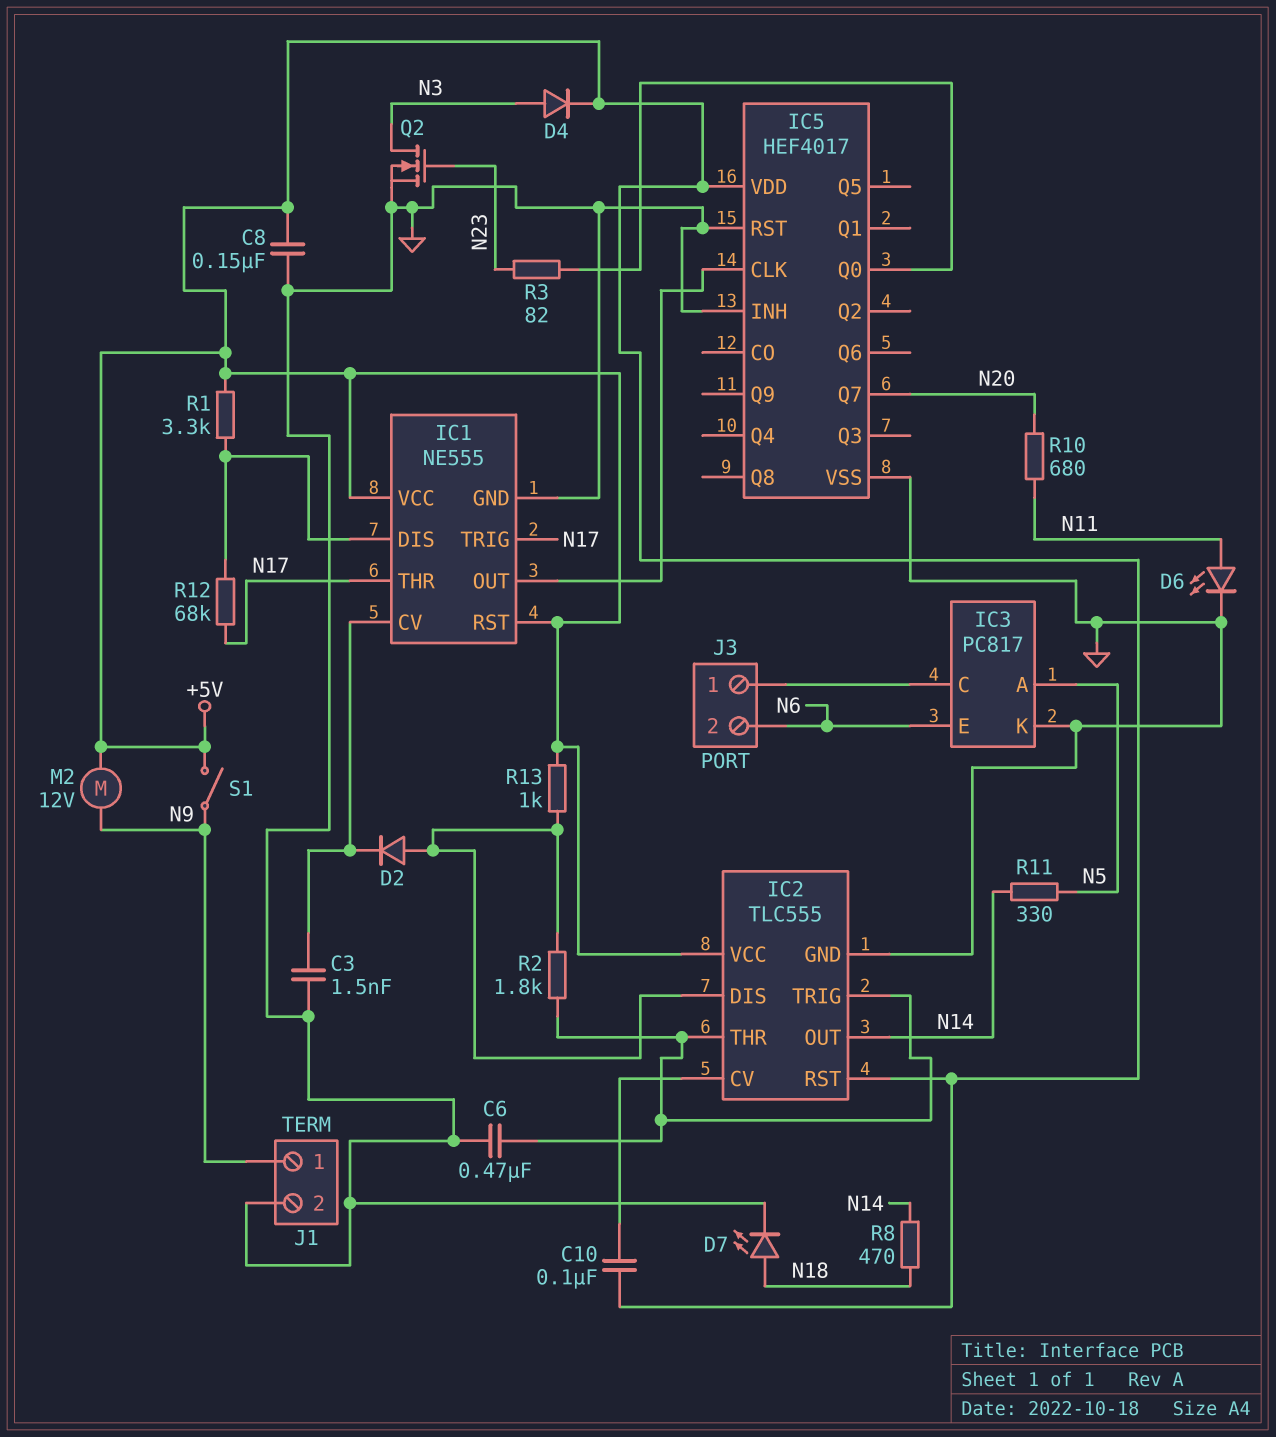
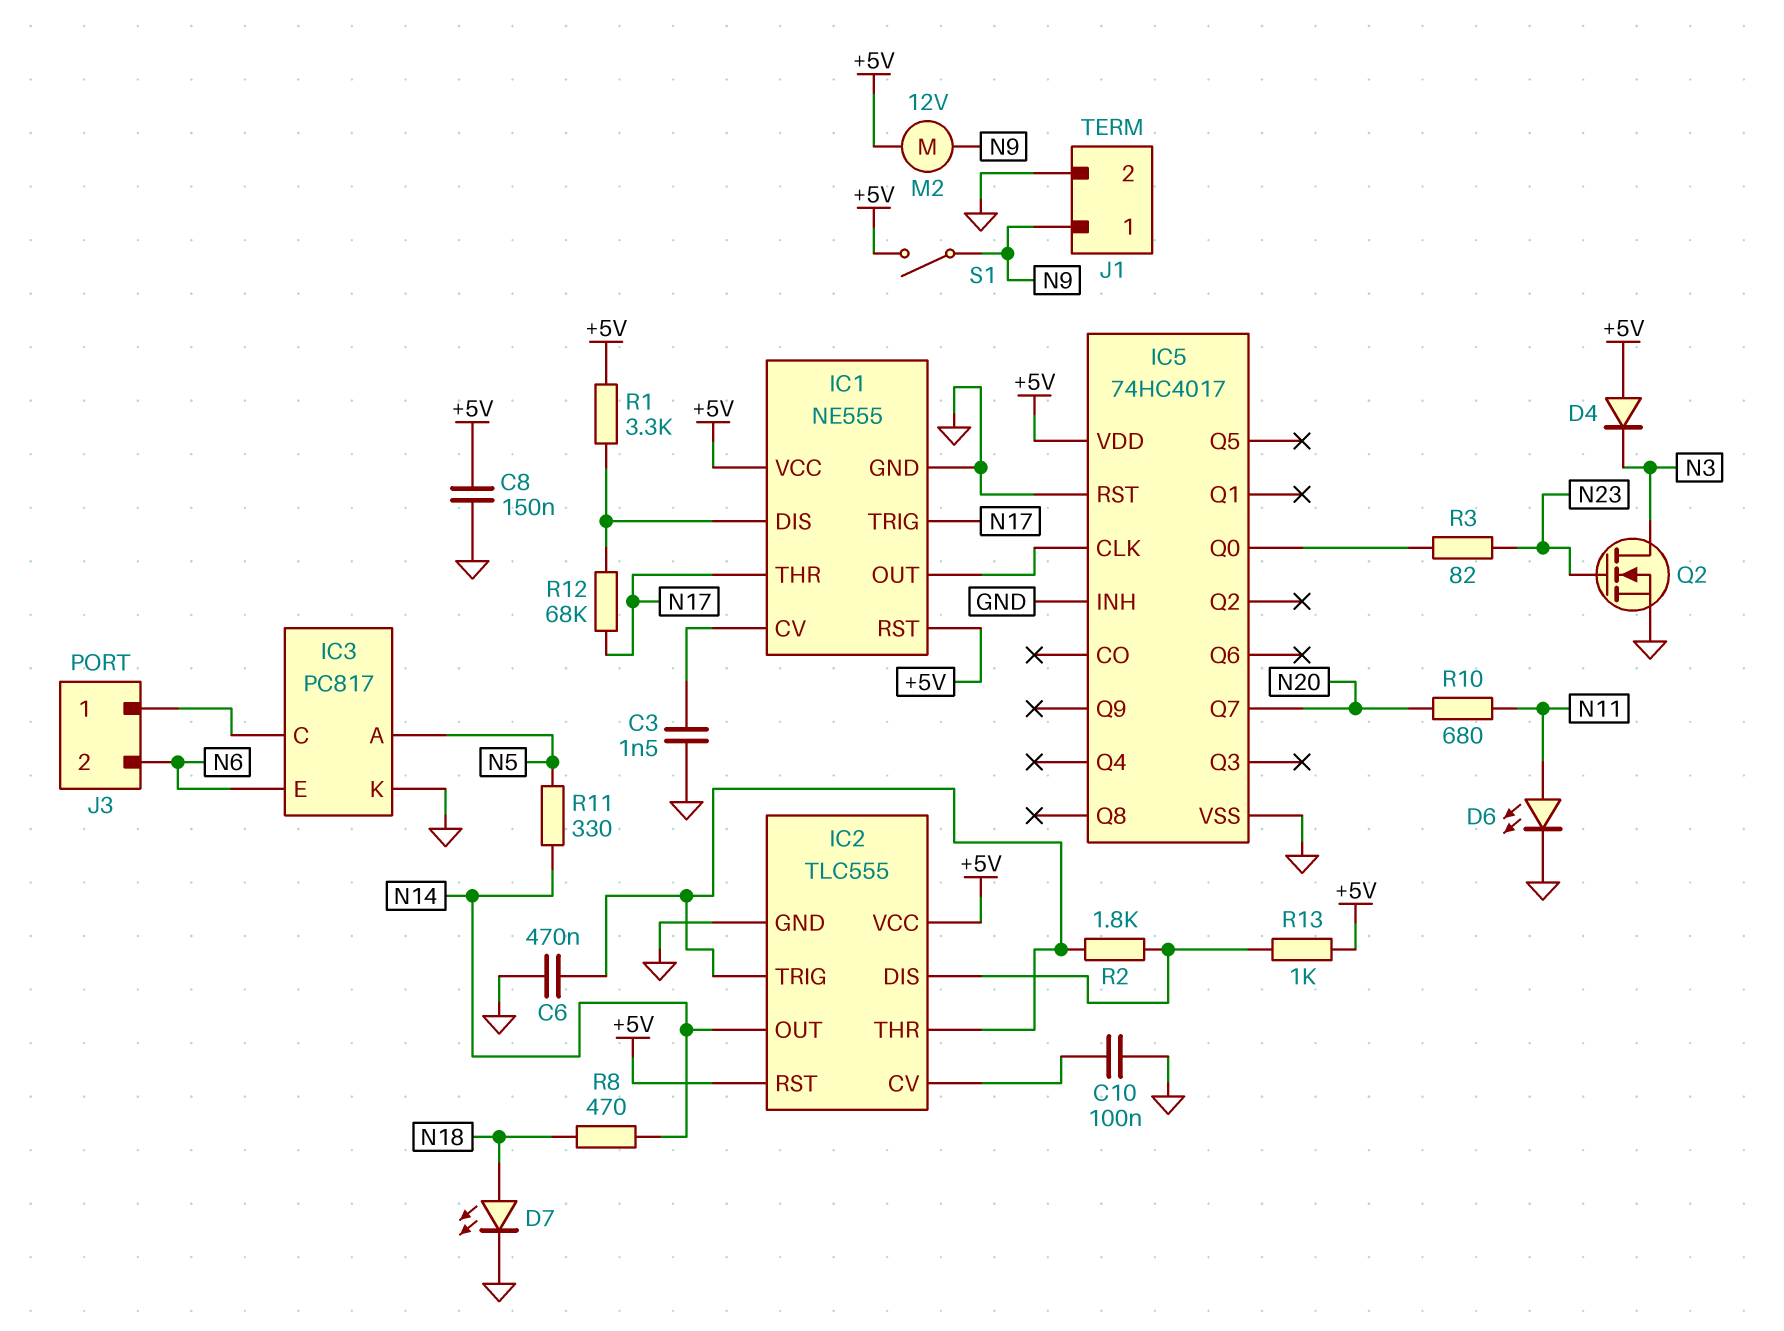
C10: 100nF (+5V, IC2/CV) -> 100nF (GND, IC2/CV)
D2: diode (A IC2/DIS, K IC1/CV) -> none
D4: diode (A N3, K +5V) -> diode (A +5V, K N3)
IC5: HEF4017 -> 74HC4017

